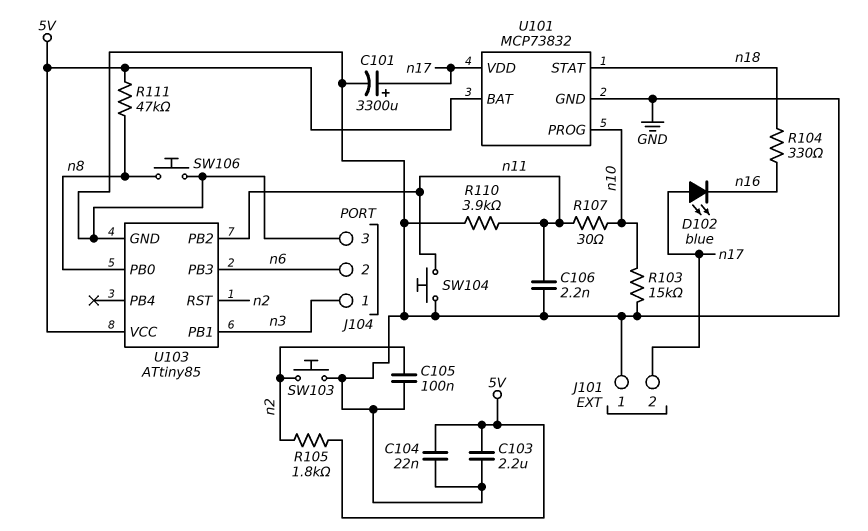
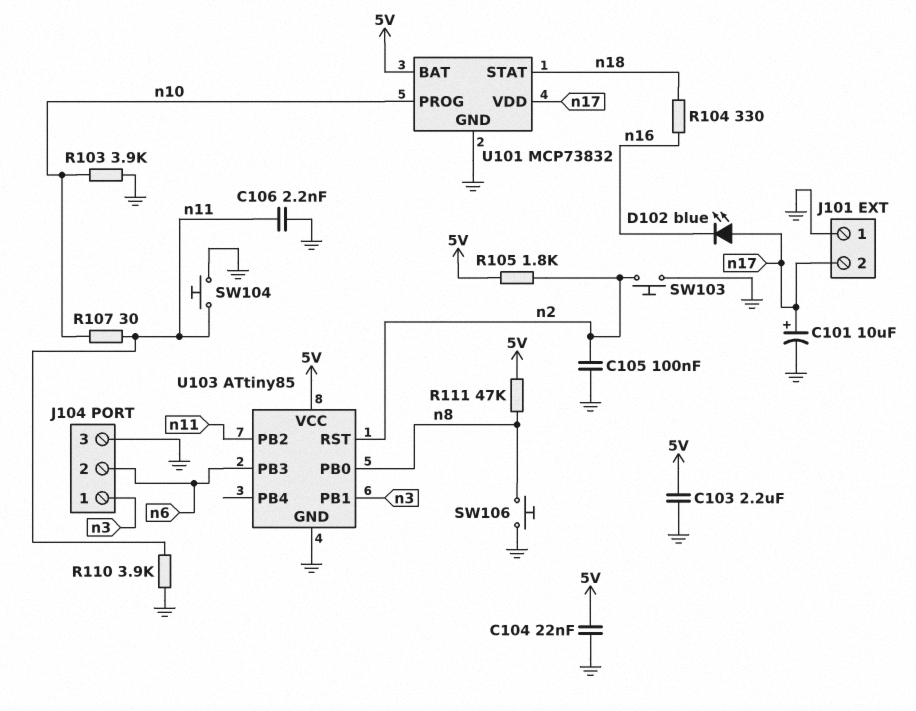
C101: 3300uF (plus n17, minus GND) -> 10uF (plus n17, minus GND)
R103: 15k (GND, n10) -> 3.9k (GND, n10)

